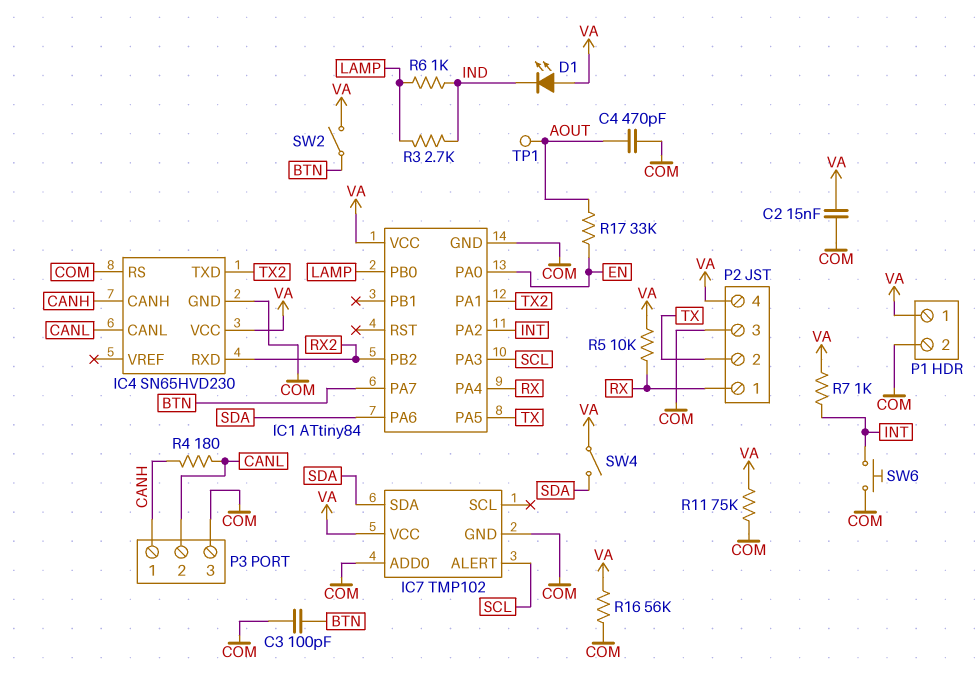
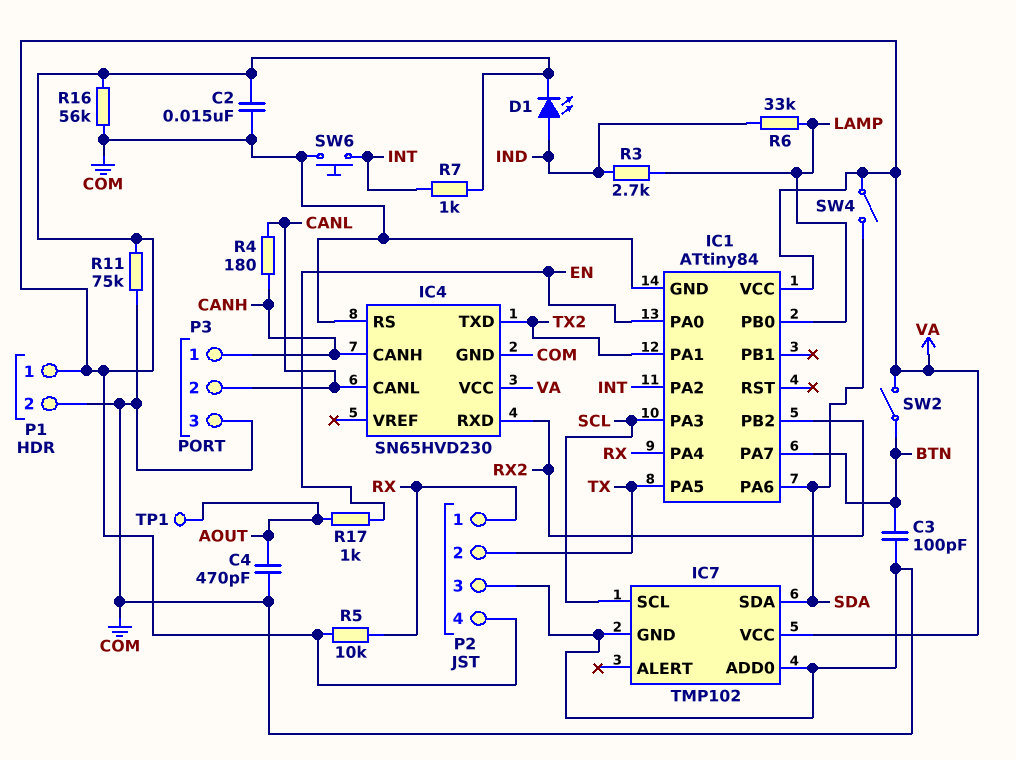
D1: LED (A VA, K IND) -> LED (A IND, K VA)
IC7 pin ALERT: SCL -> none
IC7 pin SCL: none -> SCL
R6: 1k (IND, LAMP) -> 33k (IND, LAMP)
R17: 33k (AOUT, EN) -> 1k (AOUT, EN)

